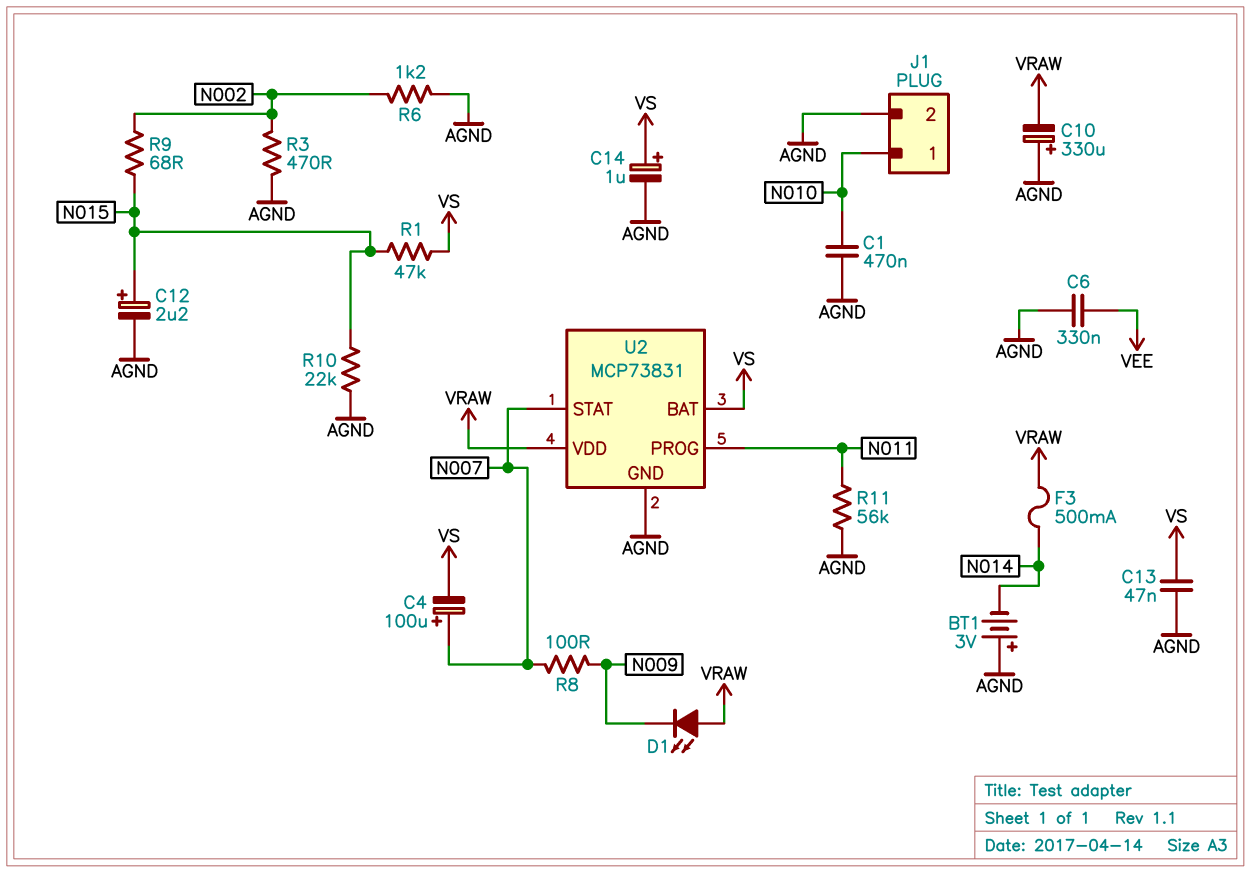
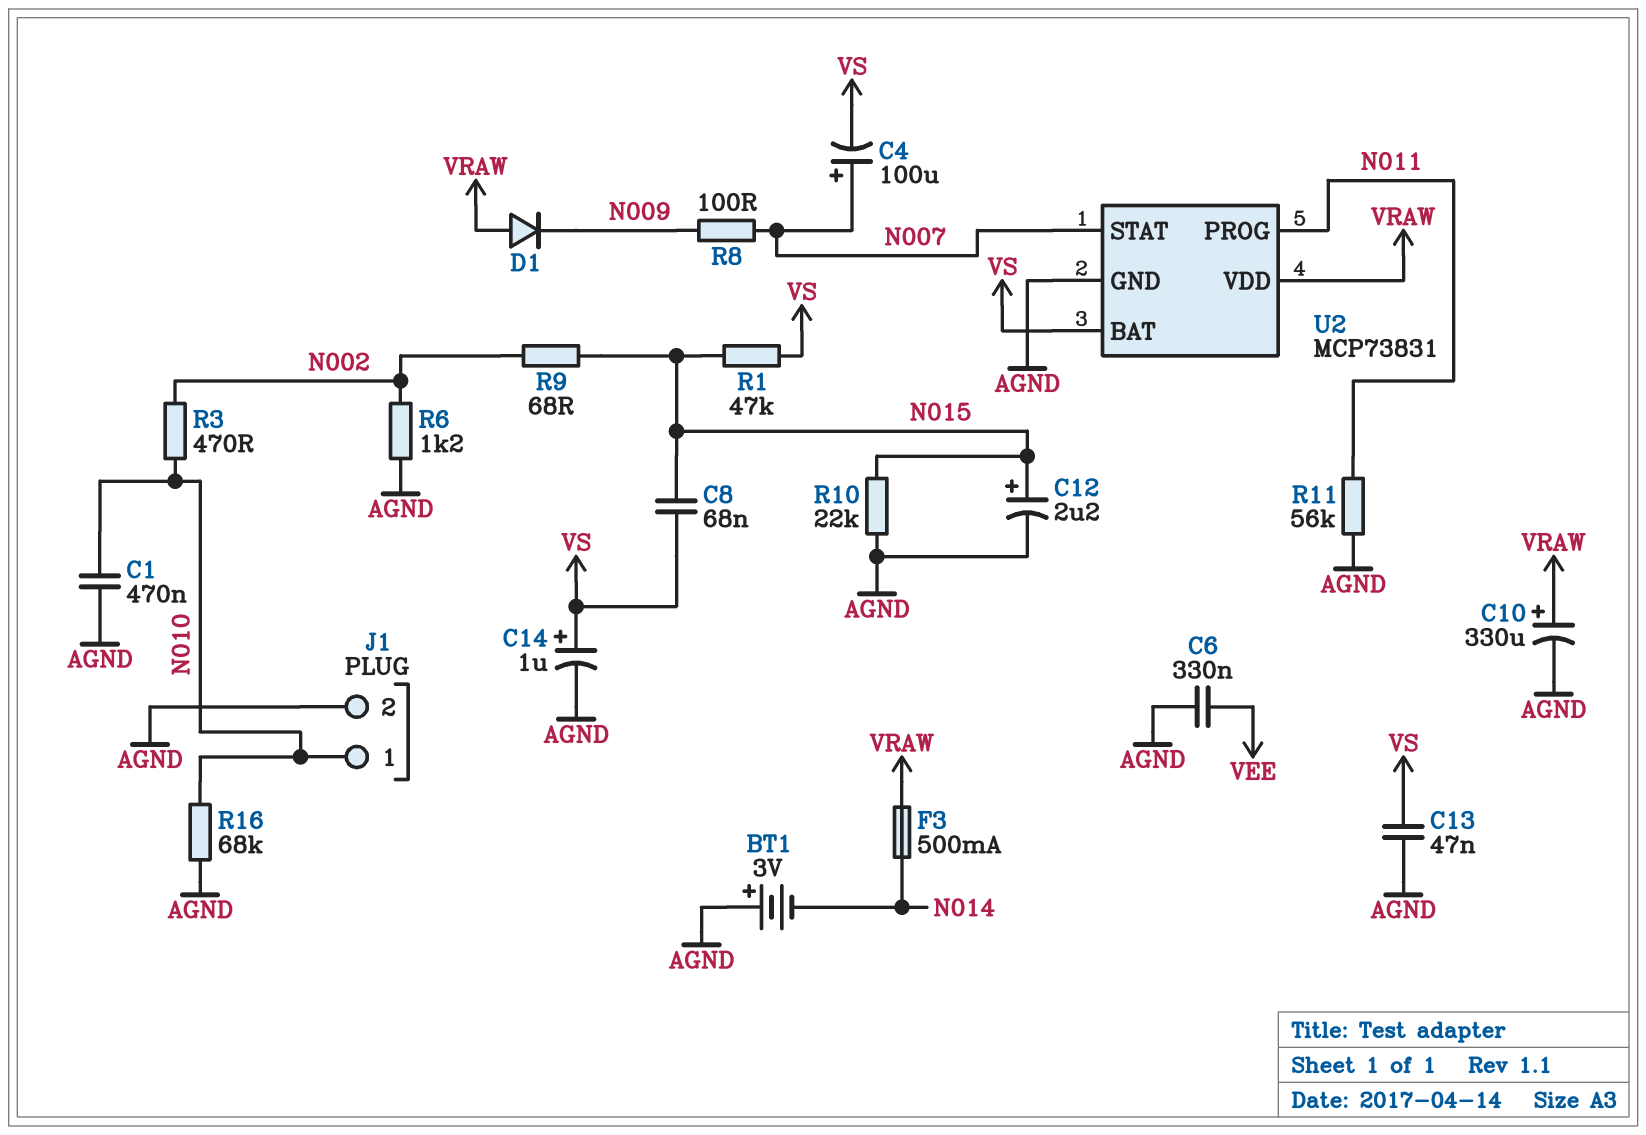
C8: none -> 68nF (N015, VS)
C10: 330uF (plus AGND, minus VRAW) -> 330uF (plus VRAW, minus AGND)
D1: LED (A VRAW, K N009) -> diode (A VRAW, K N009)
R3: 470 (AGND, N002) -> 470 (N002, N010)
R16: none -> 68k (AGND, N010)

